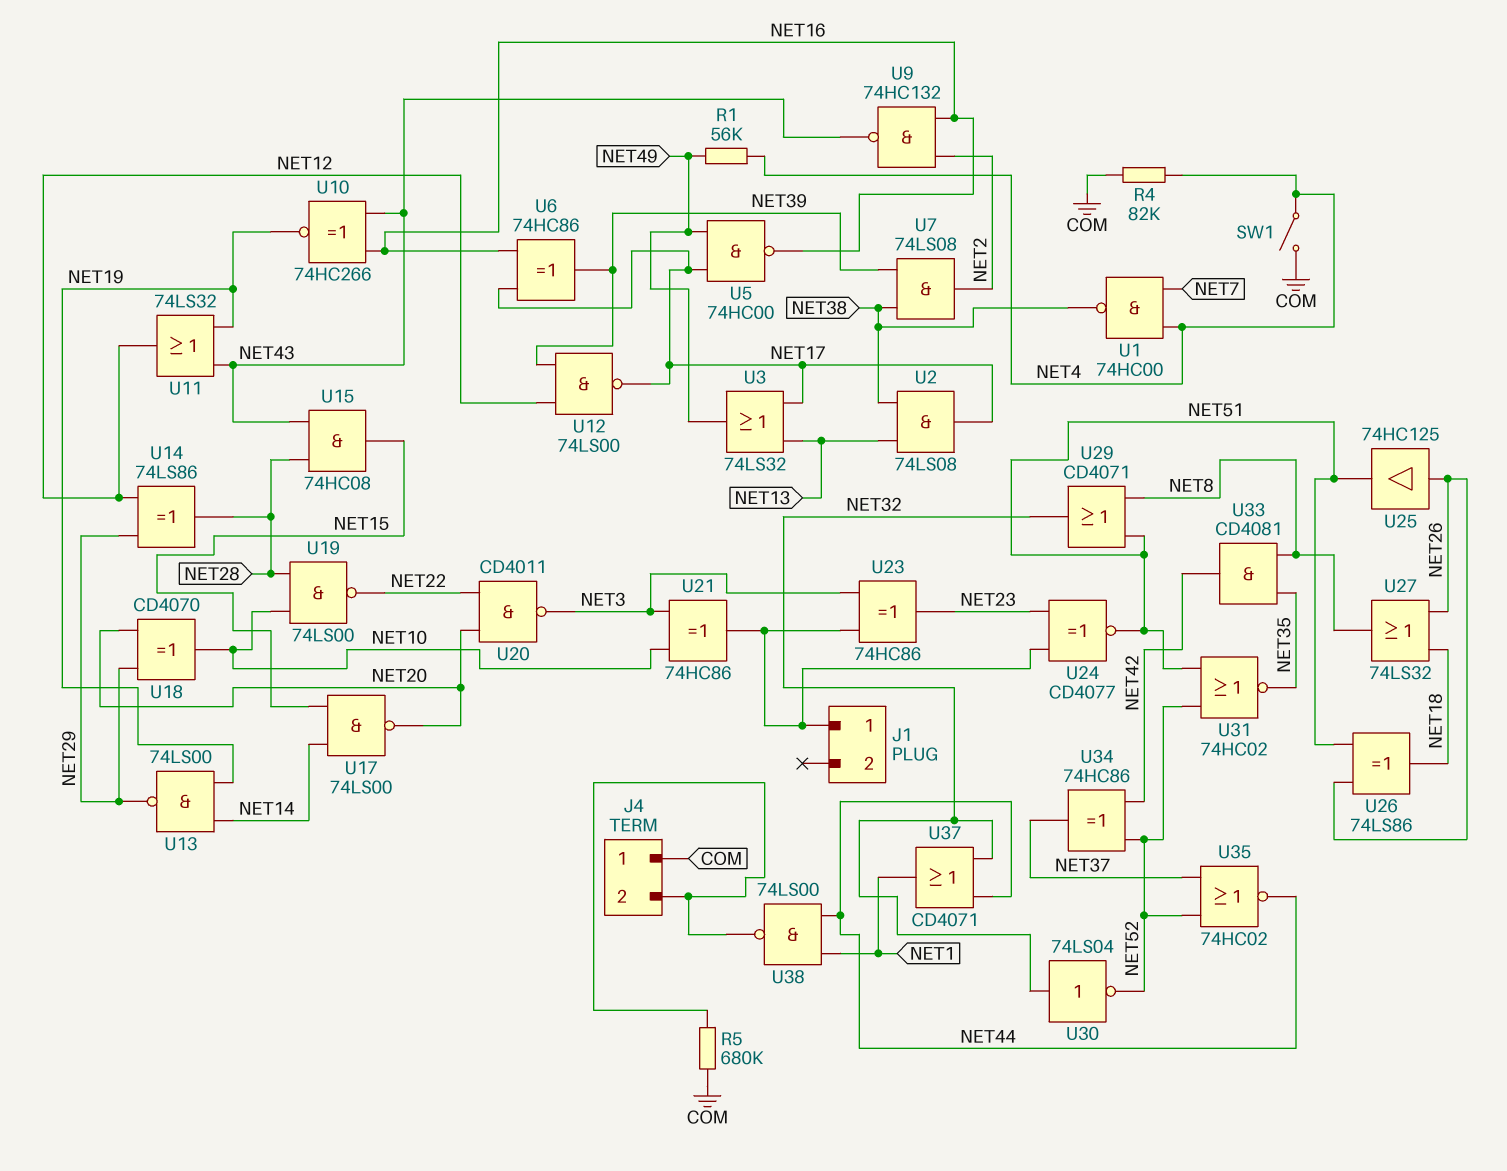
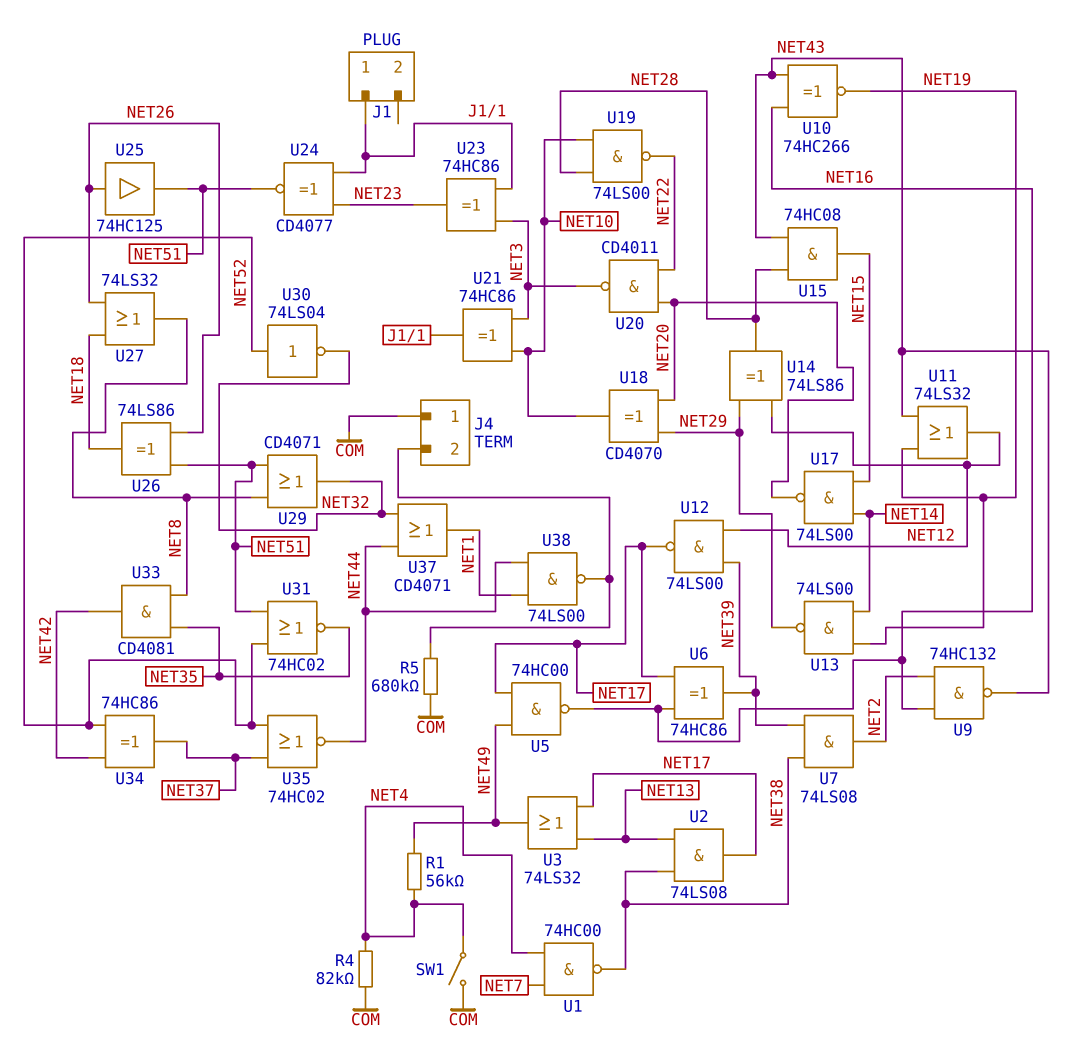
U30: NOT 74LS04 (in NET32, out NET52) -> NOT 74LS04 (in NET52, out NET32)

